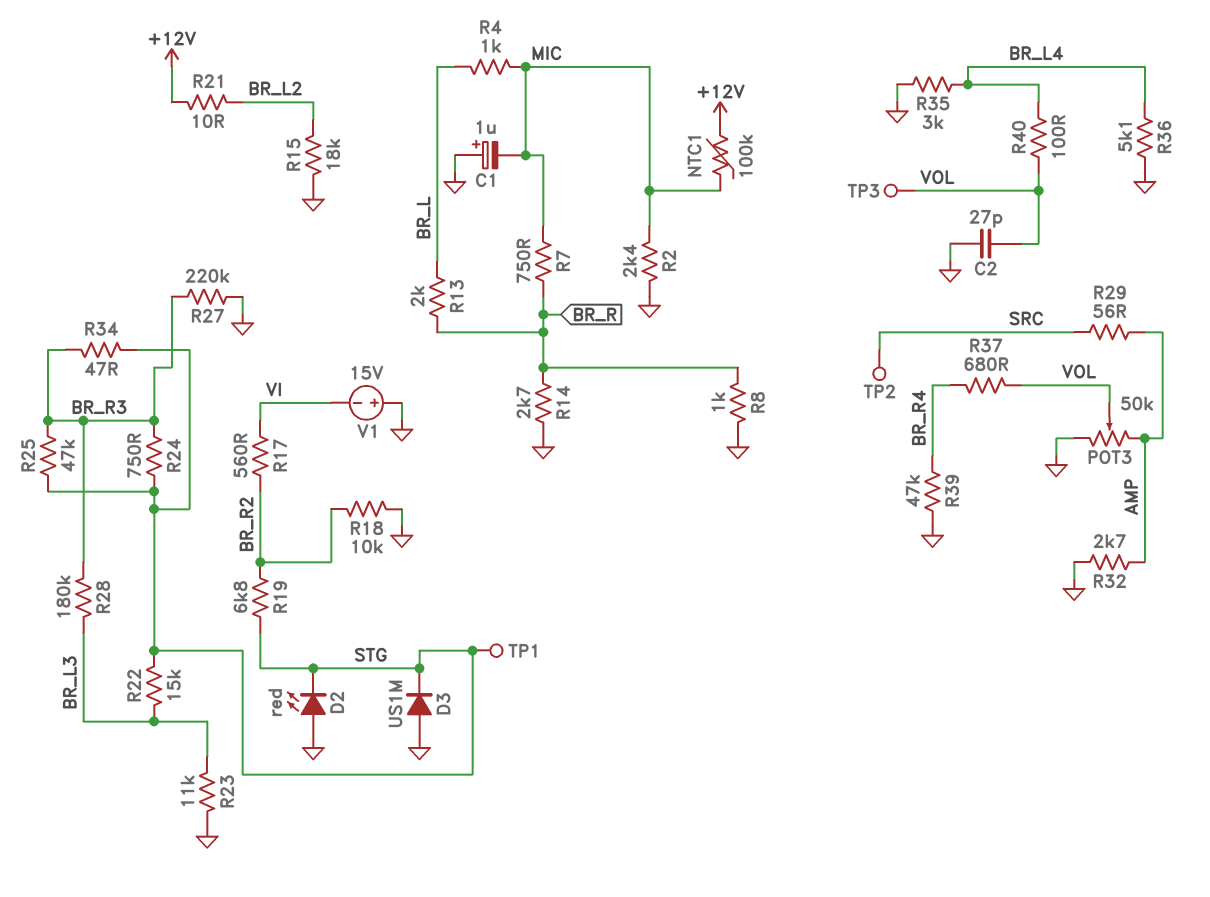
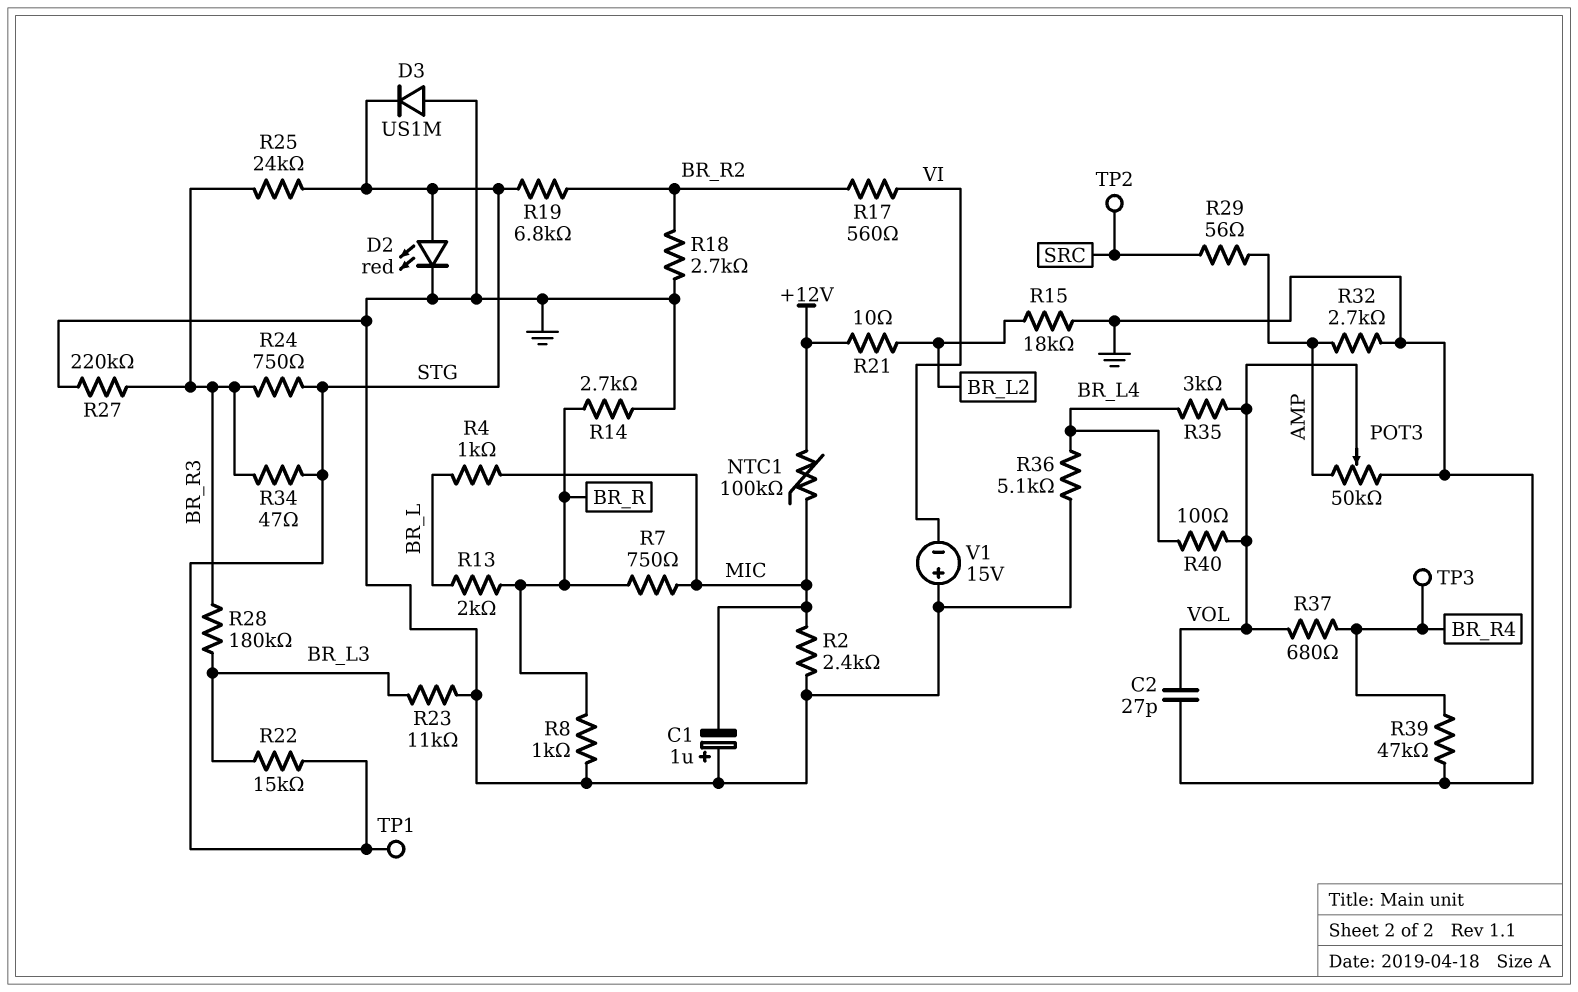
D2: LED red (A GND, K STG) -> LED red (A STG, K GND)
R18: 10k (BR_R2, GND) -> 2.7k (BR_R2, GND)
R25: 47k (BR_R3, STG) -> 24k (BR_R3, STG)
R35: 3k (BR_L4, GND) -> 3k (BR_L4, VOL)
TP3: test point (VOL) -> test point (BR_R4)

